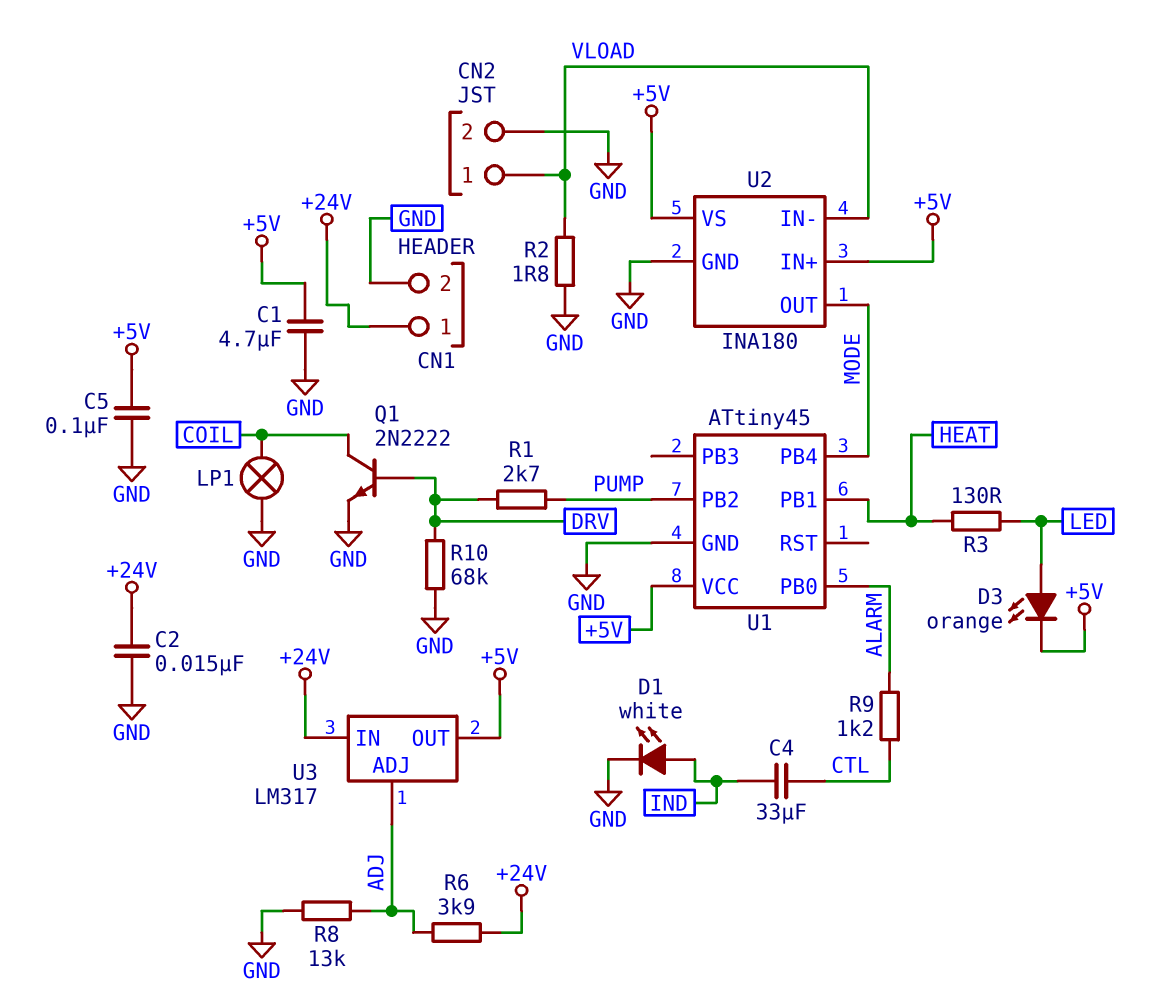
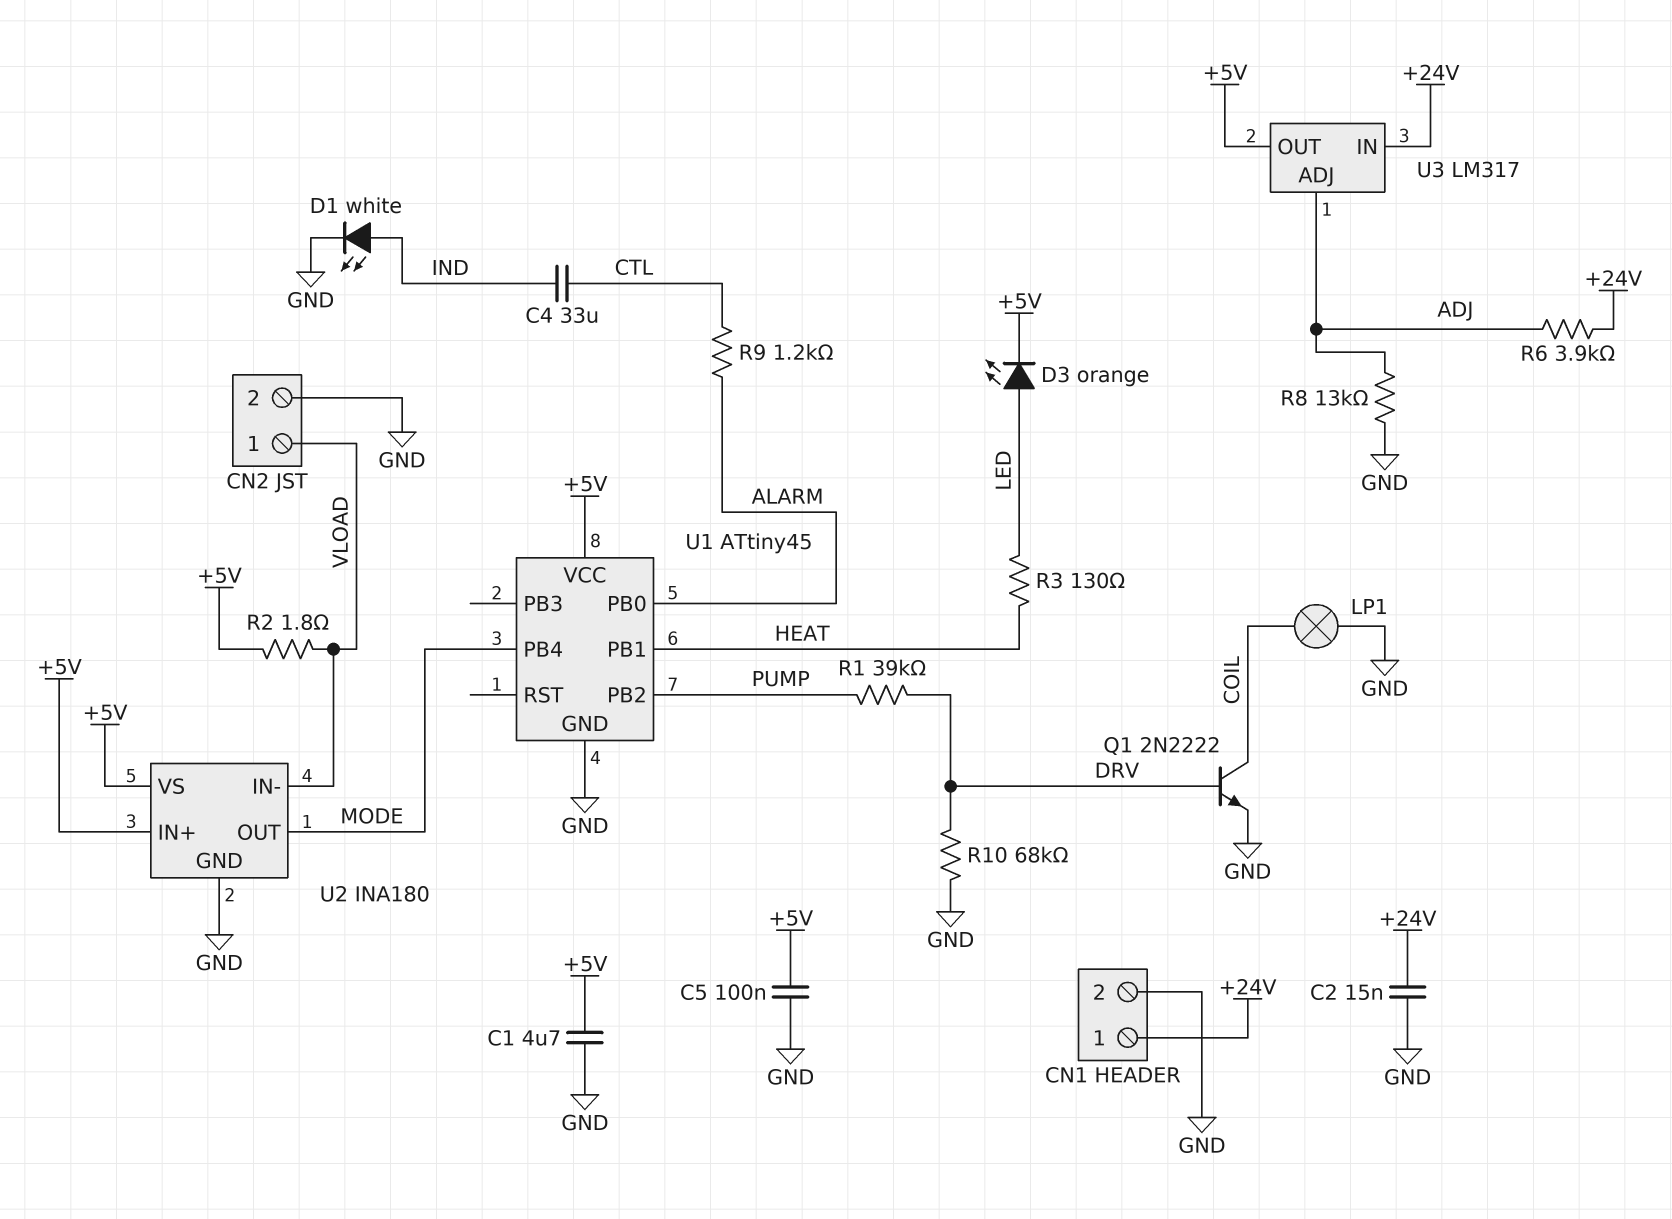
R1: 2.7k (DRV, PUMP) -> 39k (DRV, PUMP)
R2: 1.8 (GND, VLOAD) -> 1.8 (+5V, VLOAD)

